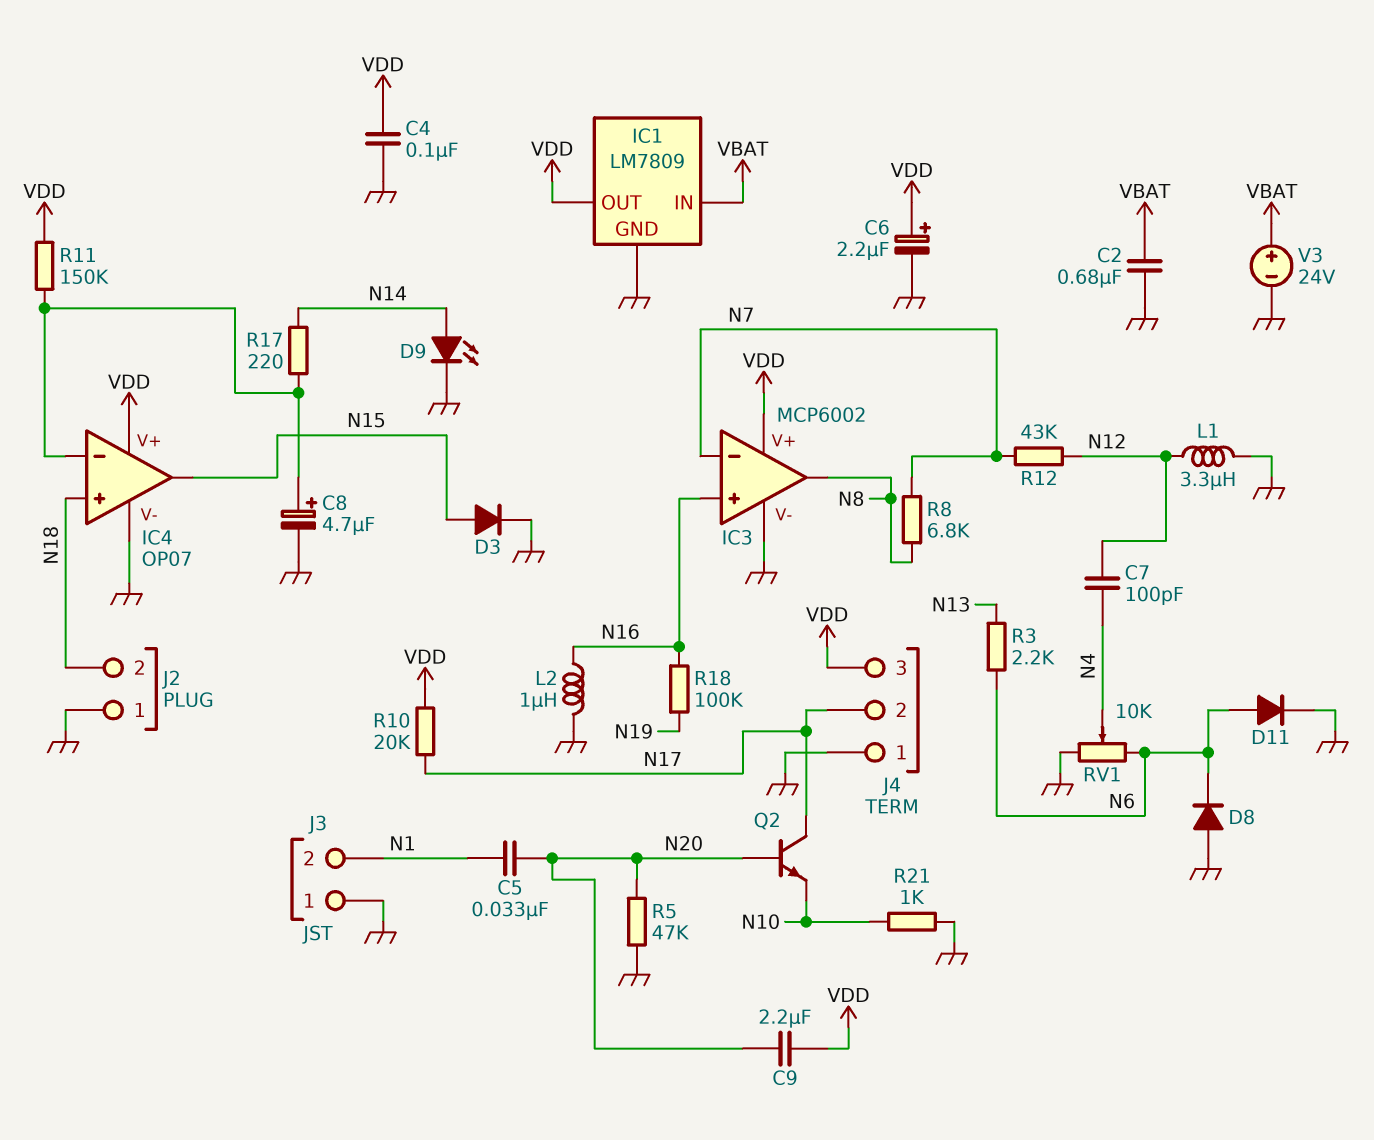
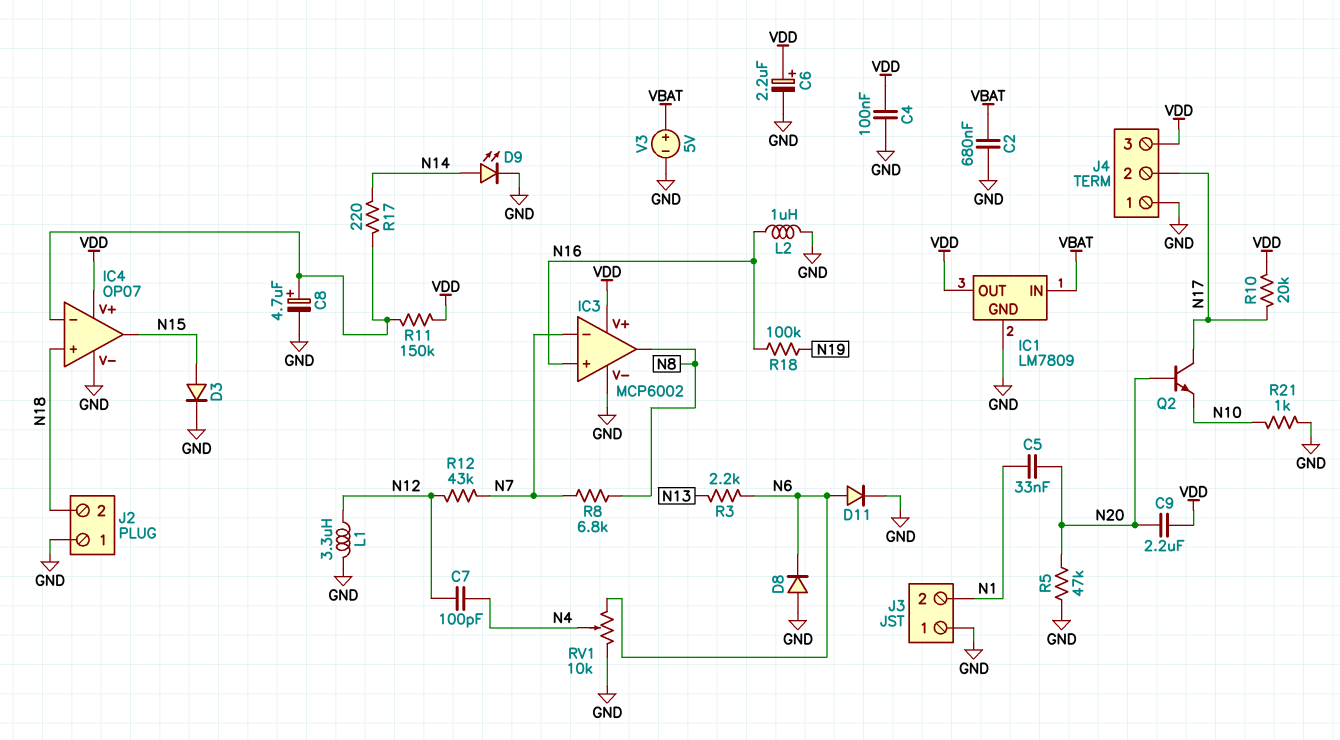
V3: 24V (plus VBAT, minus GND) -> 5V (plus VBAT, minus GND)

